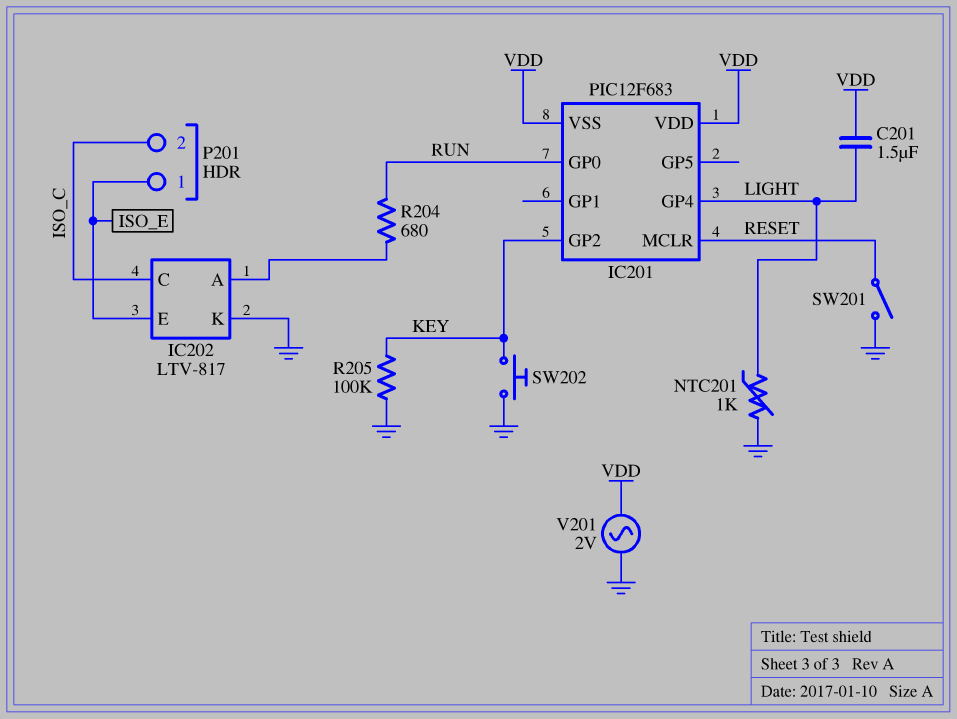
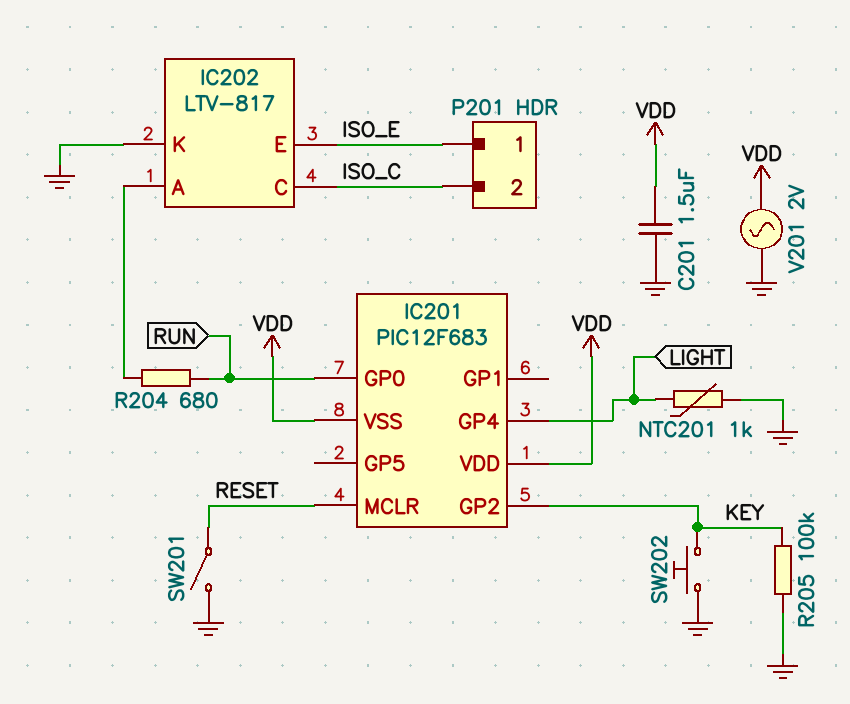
C201: 1.5uF (LIGHT, VDD) -> 1.5uF (GND, VDD)

